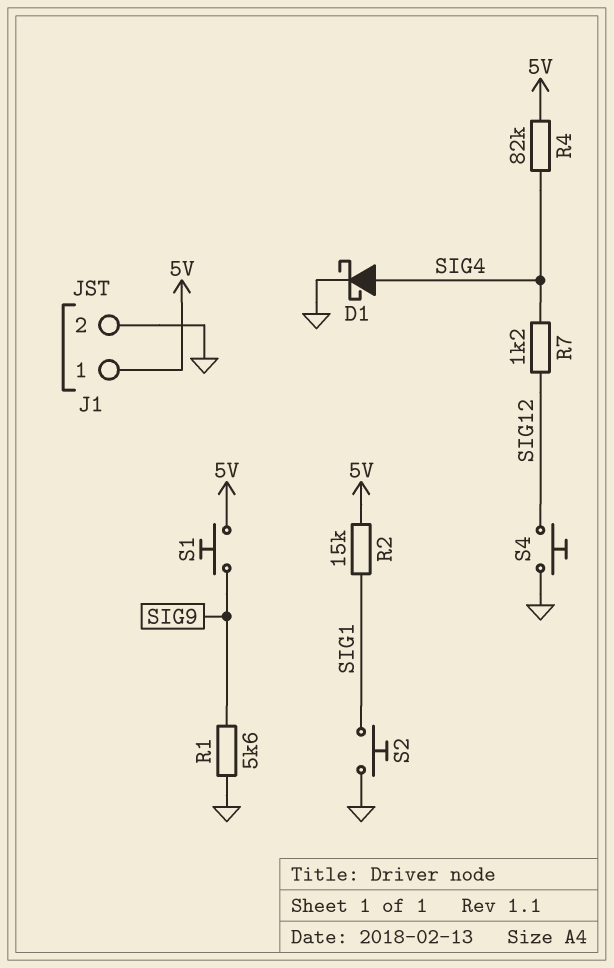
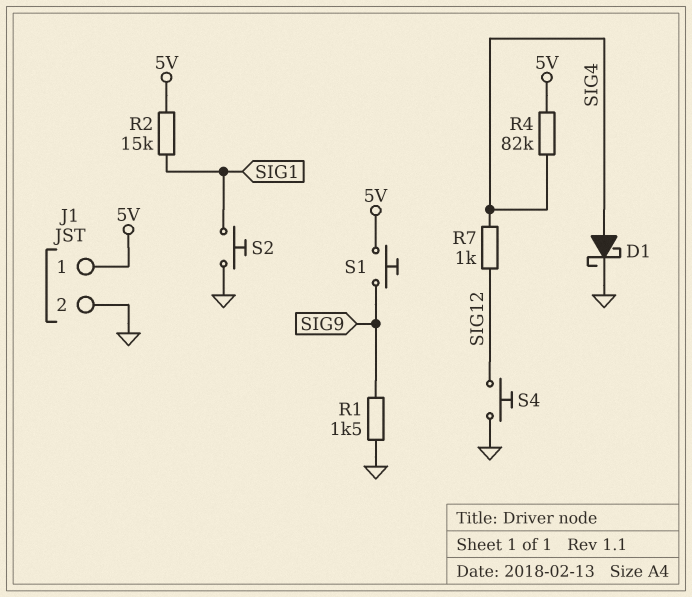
R1: 5.6k (GND, SIG9) -> 1.5k (GND, SIG9)
R7: 1.2k (SIG4, SIG12) -> 1k (SIG4, SIG12)

